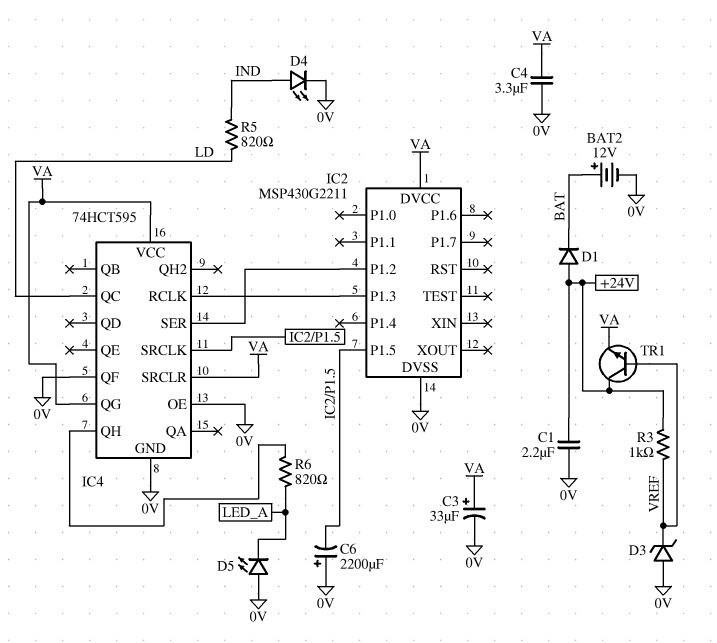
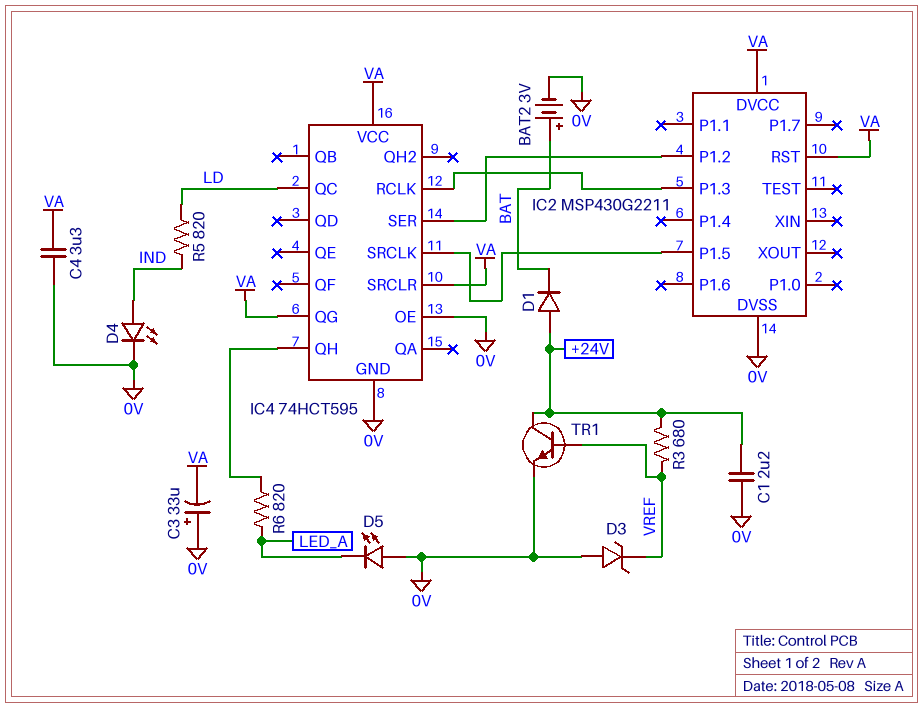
BAT2: 12V (plus BAT, minus 0V) -> 3V (plus BAT, minus 0V)
C3: 33uF (plus VA, minus 0V) -> 33uF (plus 0V, minus VA)
C6: 2200uF (plus 0V, minus IC2/P1.5) -> none
IC2 pin RST: none -> VA
IC4 pin QF: 0V -> none
R3: 1k (+24V, VREF) -> 680 (+24V, VREF)
TR1: NPN (B VREF, C +24V, E VA) -> NPN (B VREF, C +24V, E 0V)

